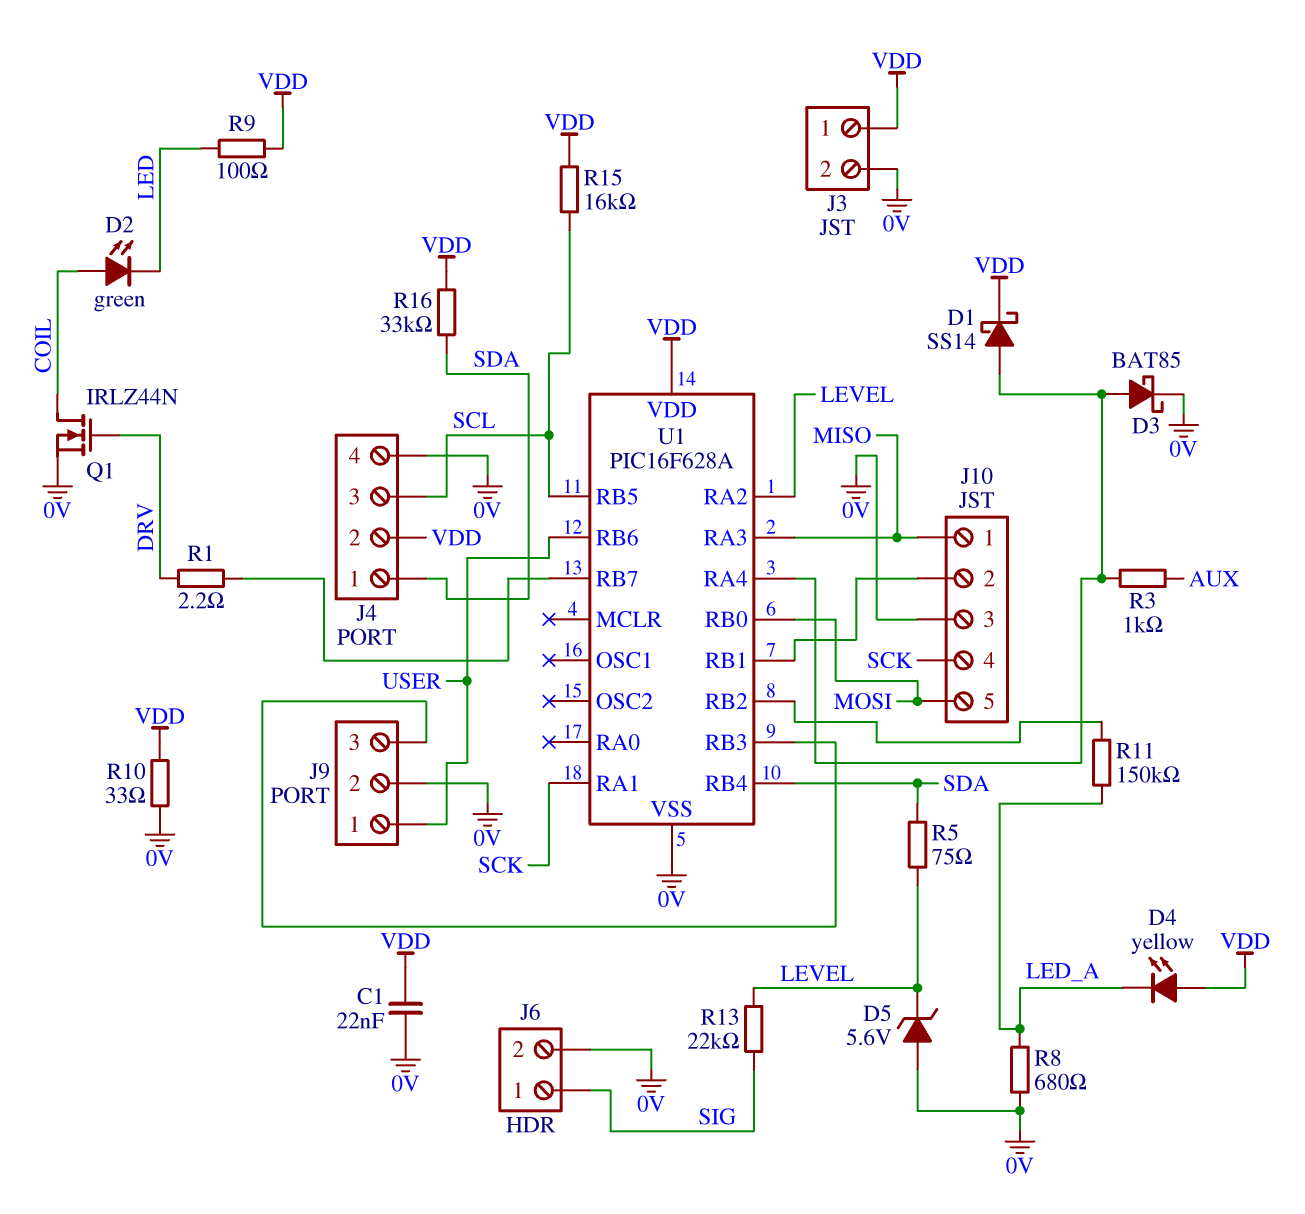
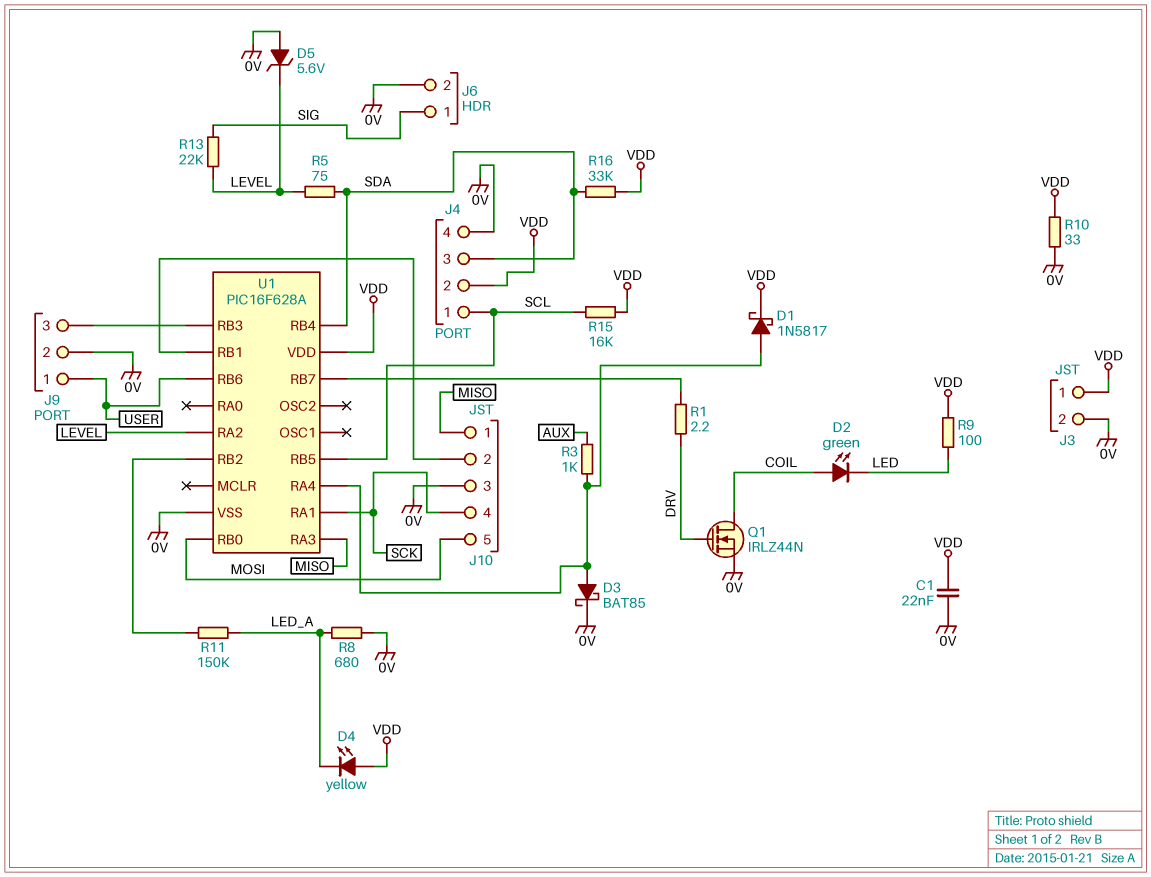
D1: schottky SS14 (A U1/RA4, K VDD) -> schottky 1N5817 (A U1/RA4, K VDD)
J4 pin 1: SDA -> SCL
J4 pin 3: SCL -> SDA

